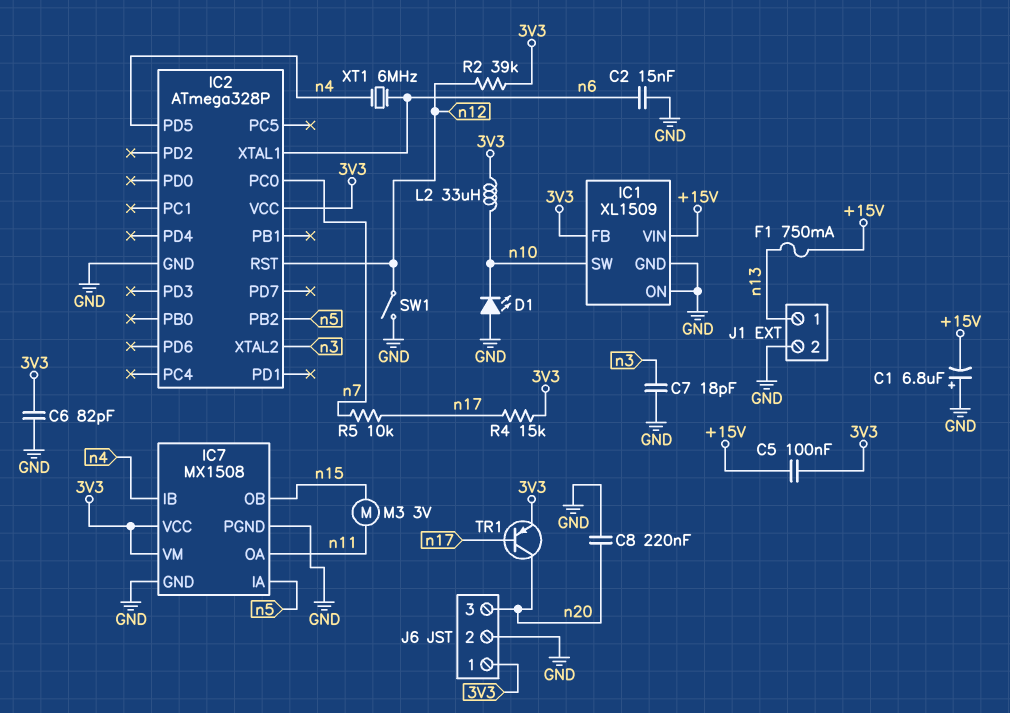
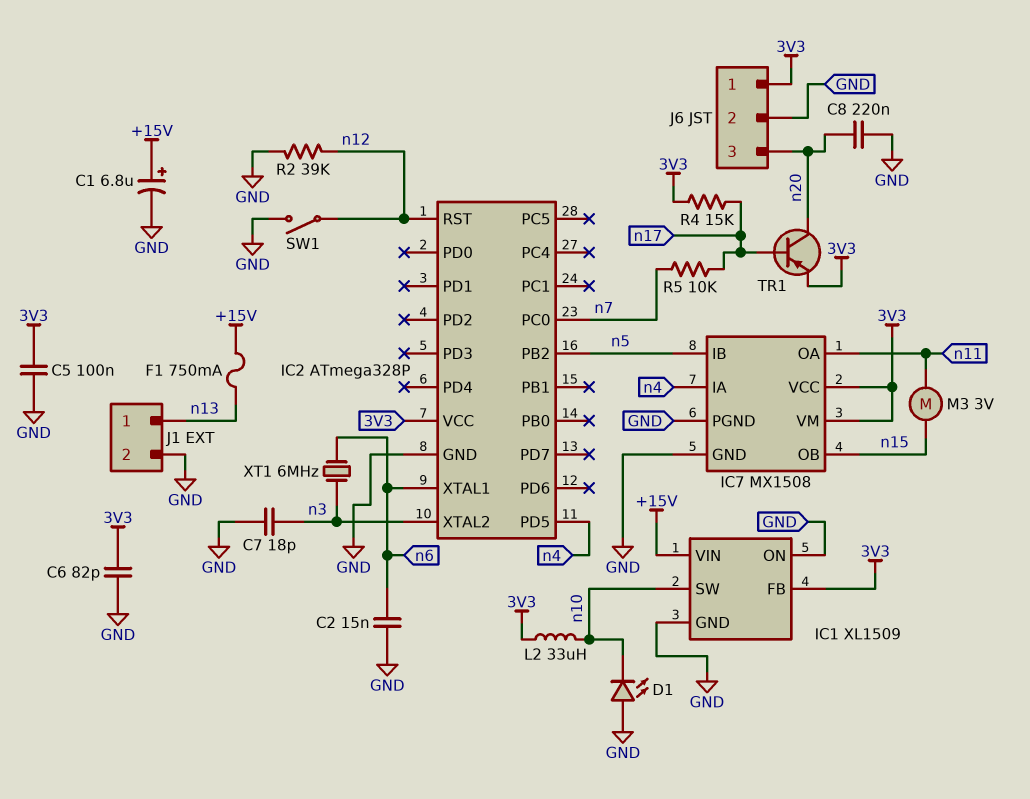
C1: 6.8uF (plus GND, minus +15V) -> 6.8uF (plus +15V, minus GND)
C5: 100nF (+15V, 3V3) -> 100nF (3V3, GND)
IC7 pin IA: n5 -> n4
IC7 pin IB: n4 -> n5
R2: 39k (3V3, n12) -> 39k (GND, n12)
XT1: 6MHz (n4, n6) -> 6MHz (n3, n6)

